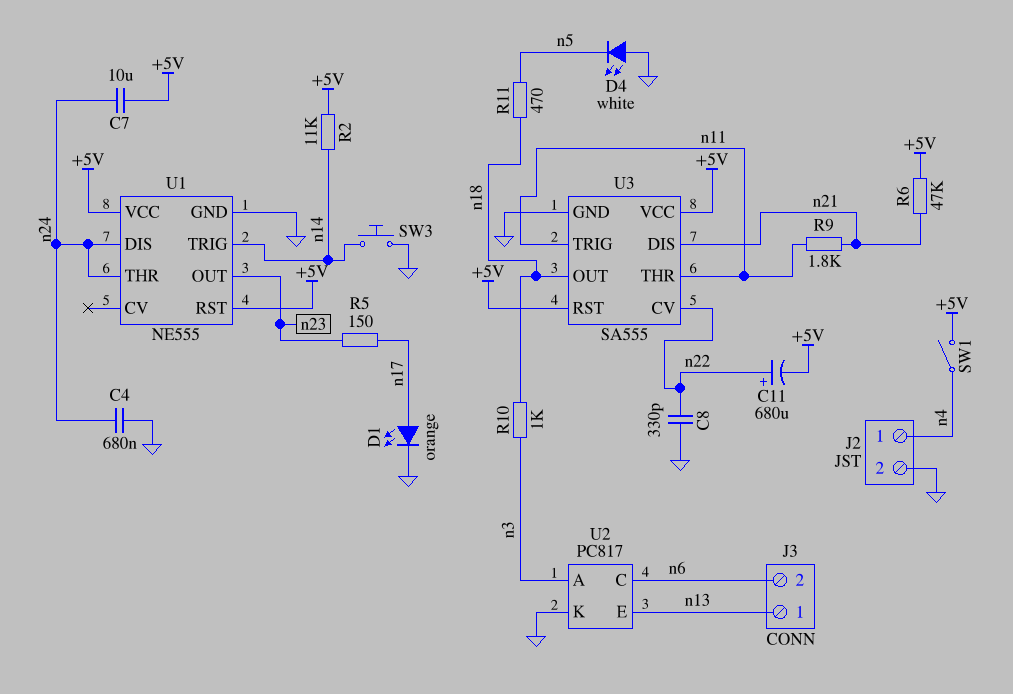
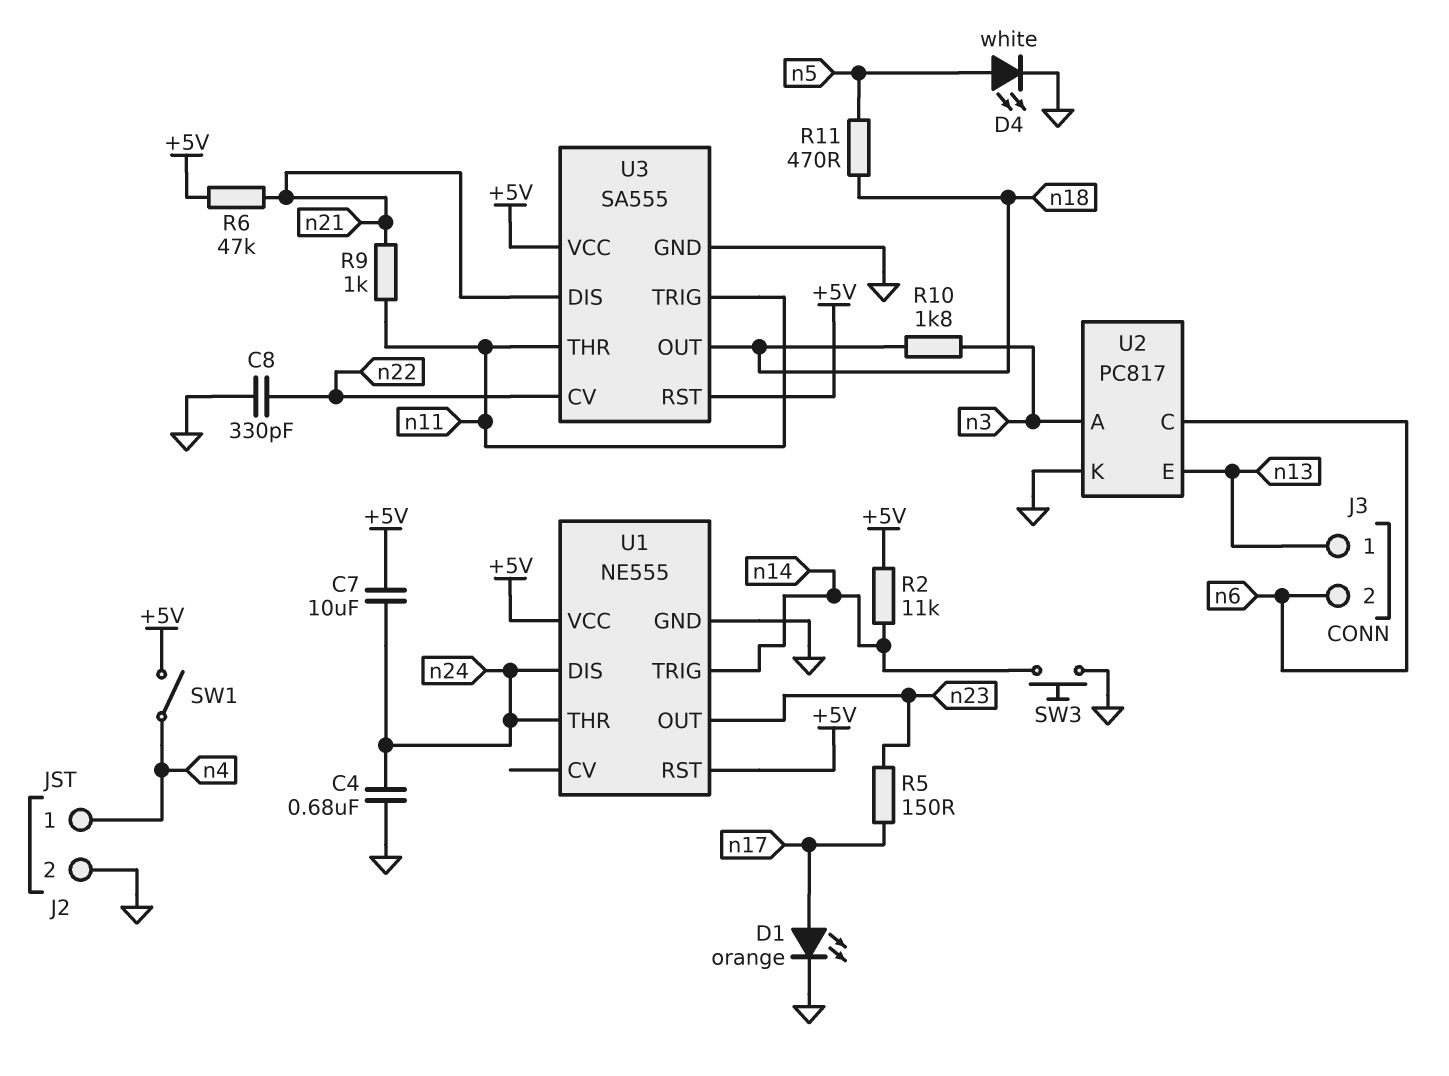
C11: 680uF (plus n22, minus +5V) -> none
D4: LED white (A GND, K n5) -> LED white (A n5, K GND)
R9: 1.8k (n11, n21) -> 1k (n11, n21)
R10: 1k (n3, n18) -> 1.8k (n3, n18)

